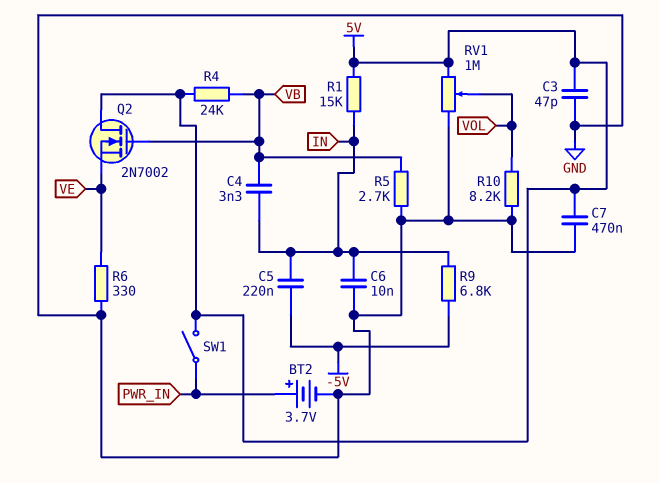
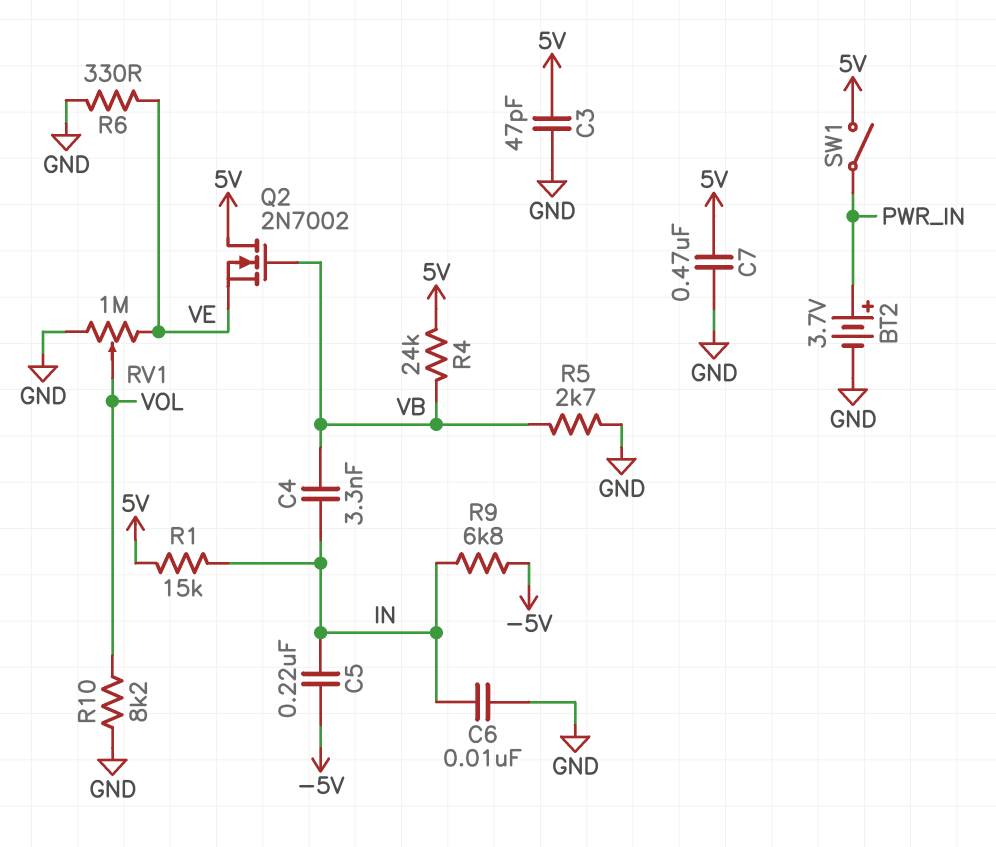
RV1: 1M (5V, GND, wiper VOL) -> 1M (GND, VE, wiper VOL)

